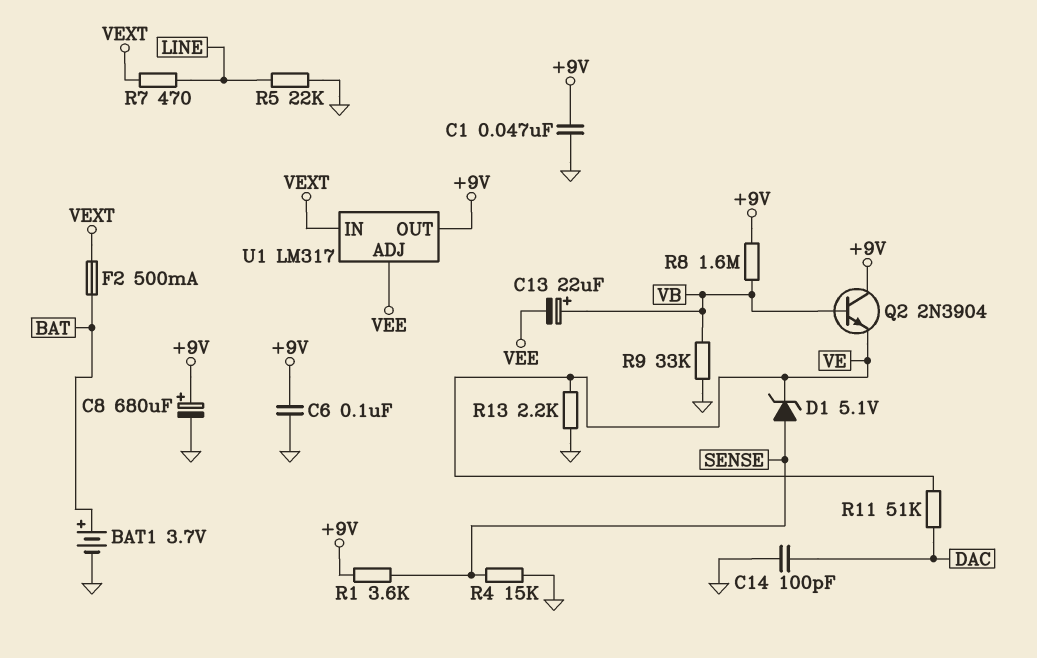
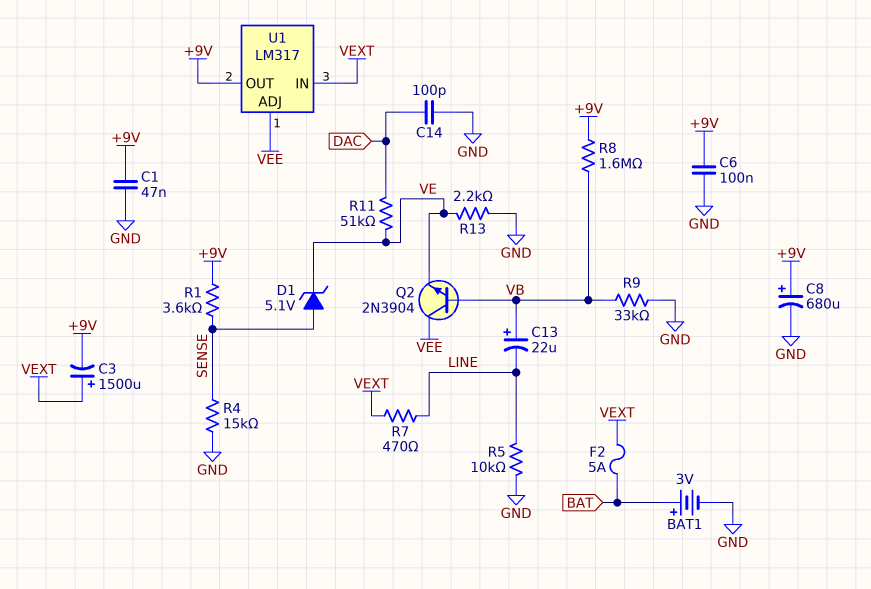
BAT1: 3.7V (plus BAT, minus GND) -> 3V (plus BAT, minus GND)
C3: none -> 1500uF (plus VEXT, minus +9V)
C13: 22uF (plus VB, minus VEE) -> 22uF (plus VB, minus LINE)
F2: 500mA (BAT, VEXT) -> 5A (BAT, VEXT)
Q2: NPN 2N3904 (B VB, C +9V, E VE) -> NPN 2N3904 (B VB, C VEE, E VE)
R5: 22k (GND, LINE) -> 10k (GND, LINE)

